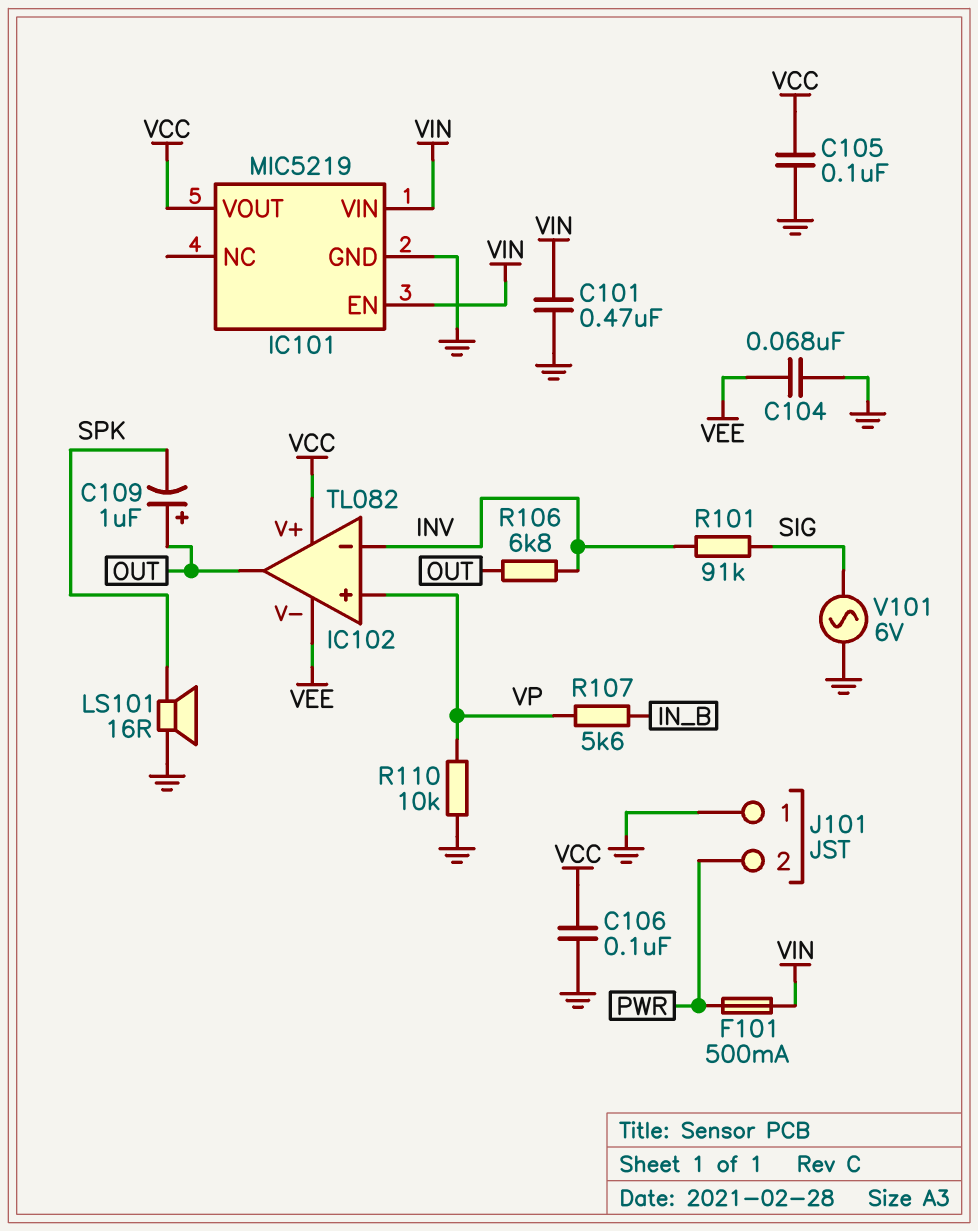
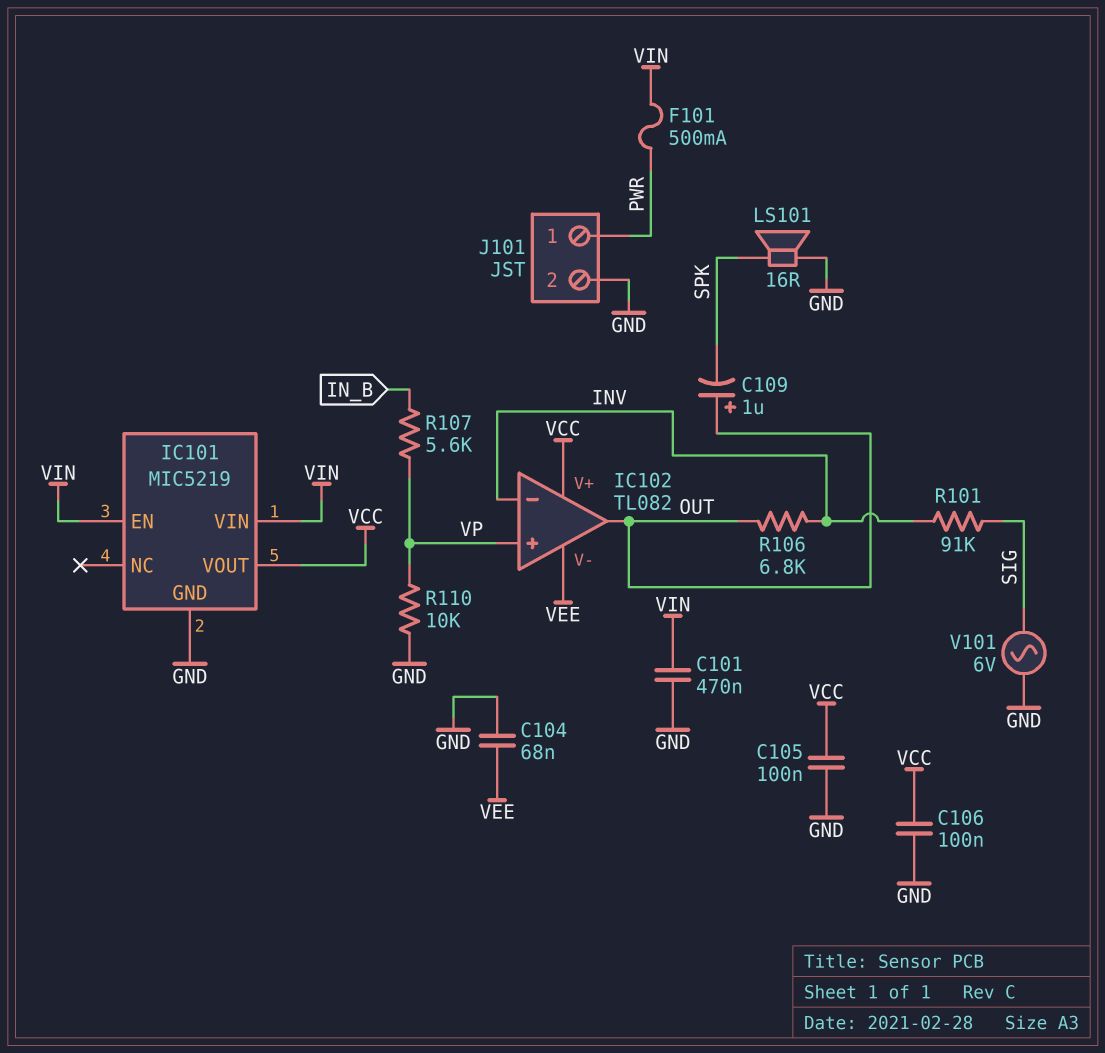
J101 pin 1: GND -> PWR
J101 pin 2: PWR -> GND

